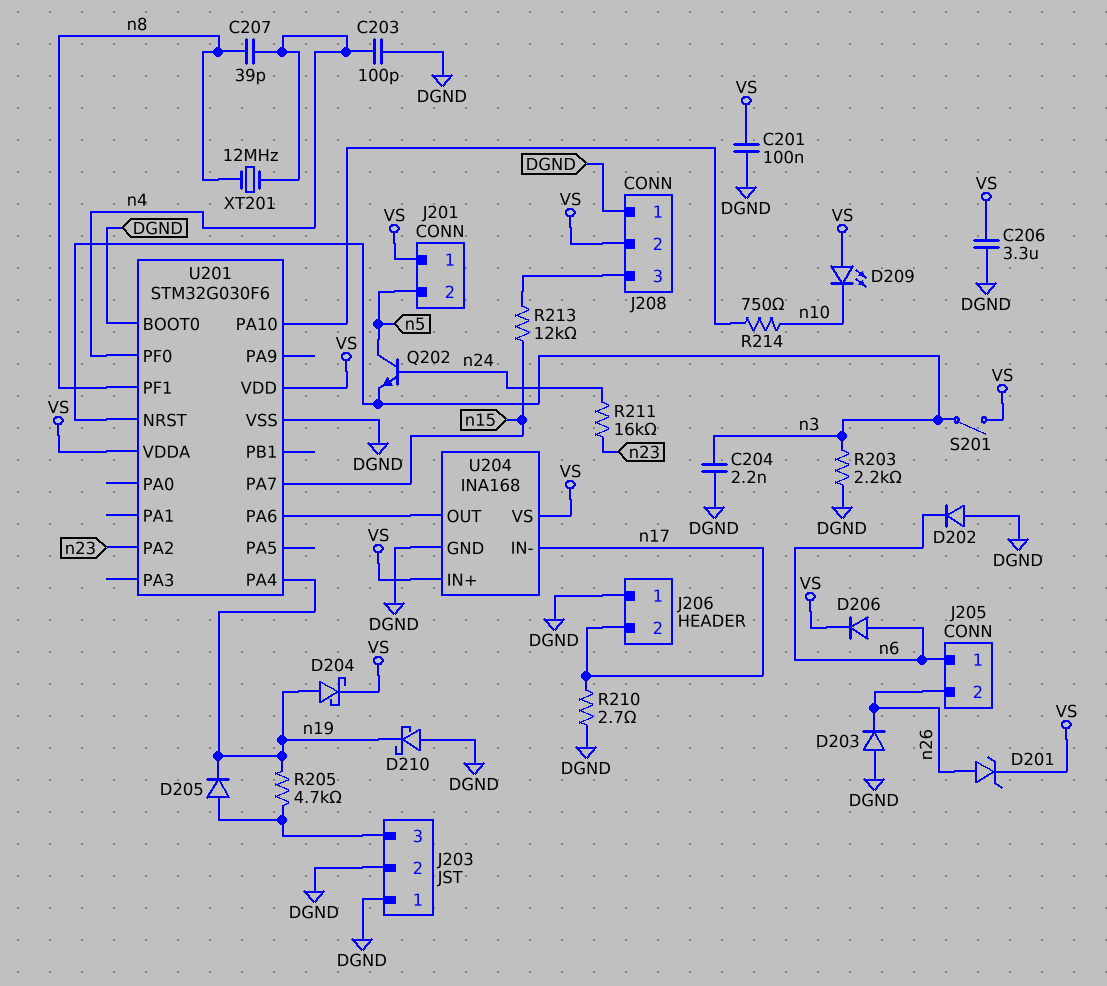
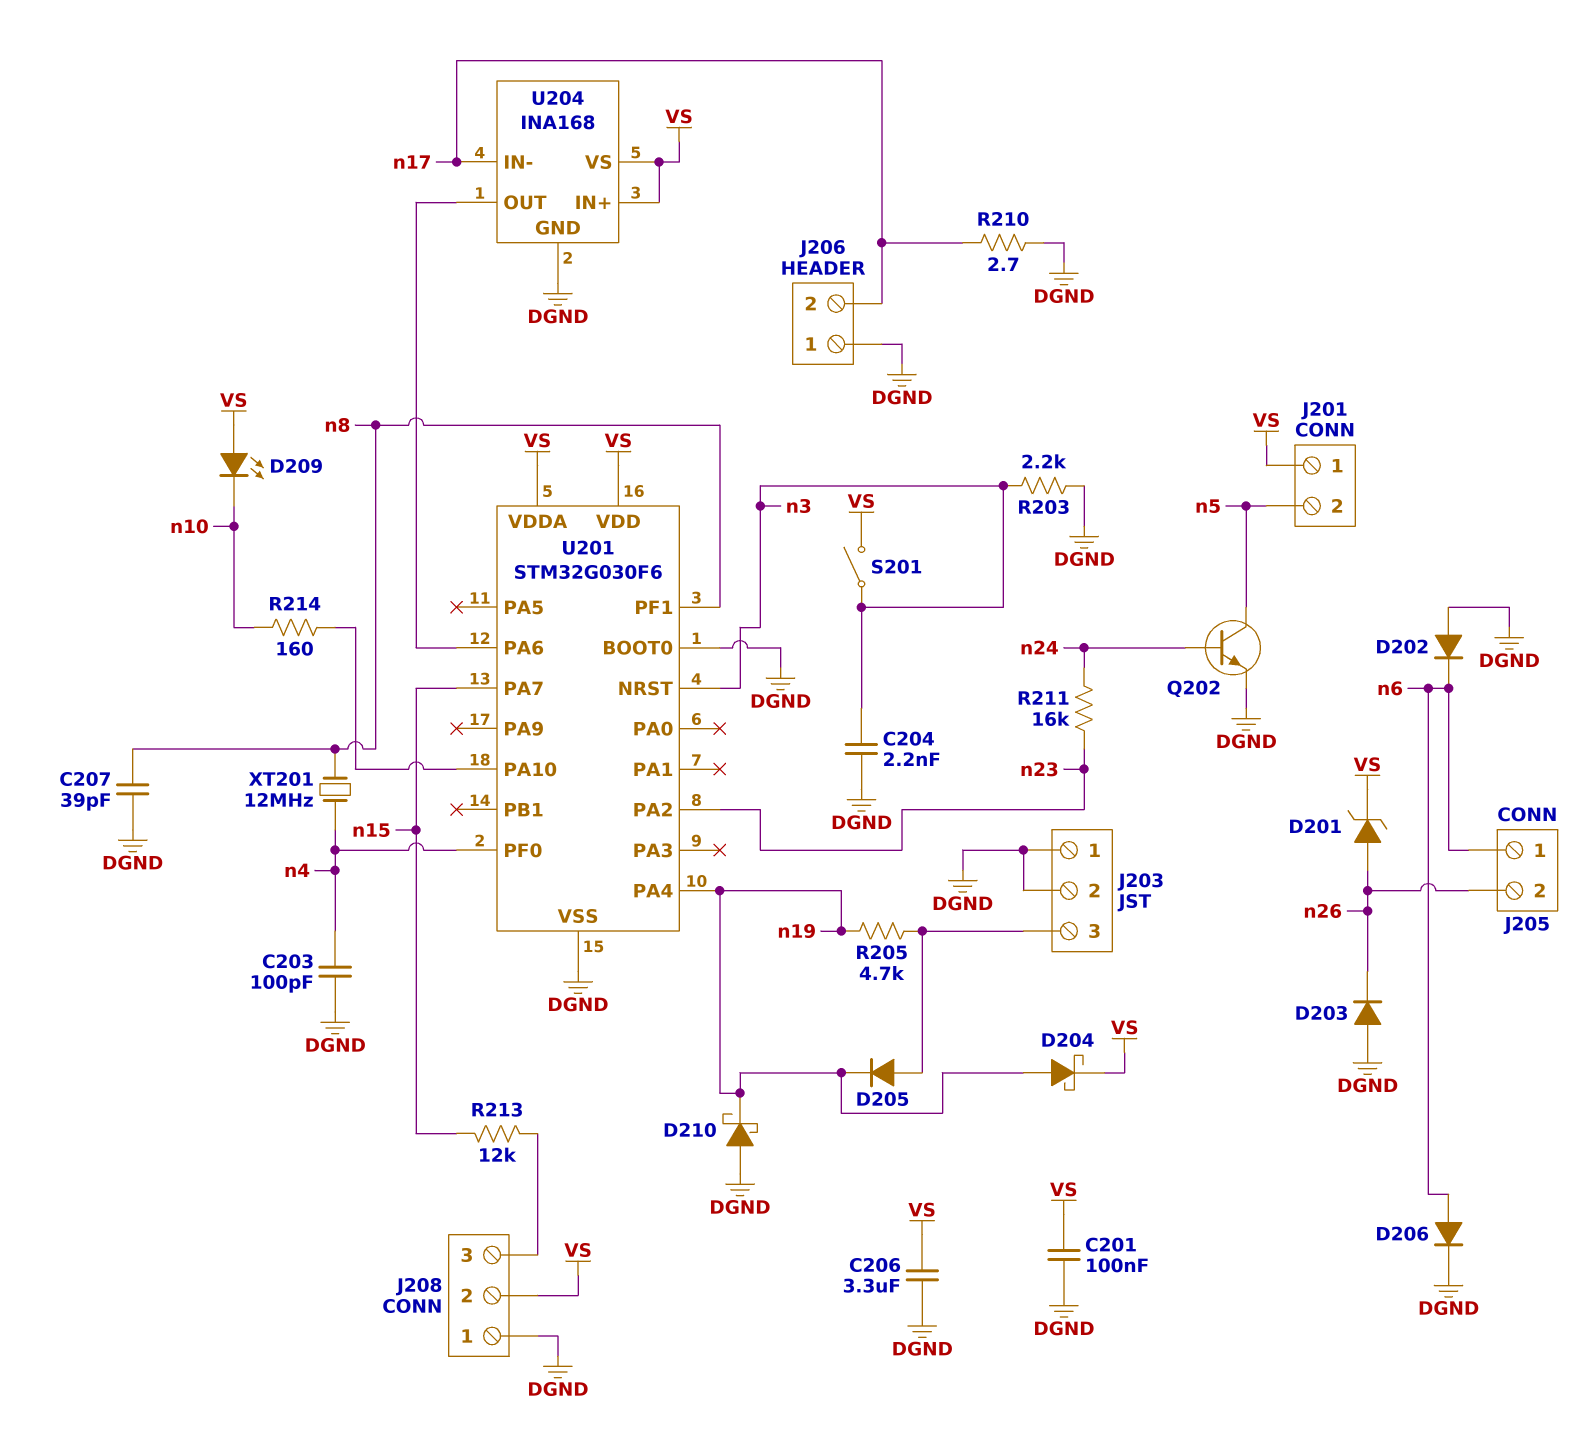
C207: 39pF (n4, n8) -> 39pF (DGND, n8)
D206: diode (A n6, K VS) -> diode (A n6, K DGND)
Q202: NPN (B n24, C n5, E n3) -> NPN (B n24, C n5, E DGND)
R214: 750 (U201/PA10, n10) -> 160 (U201/PA10, n10)

